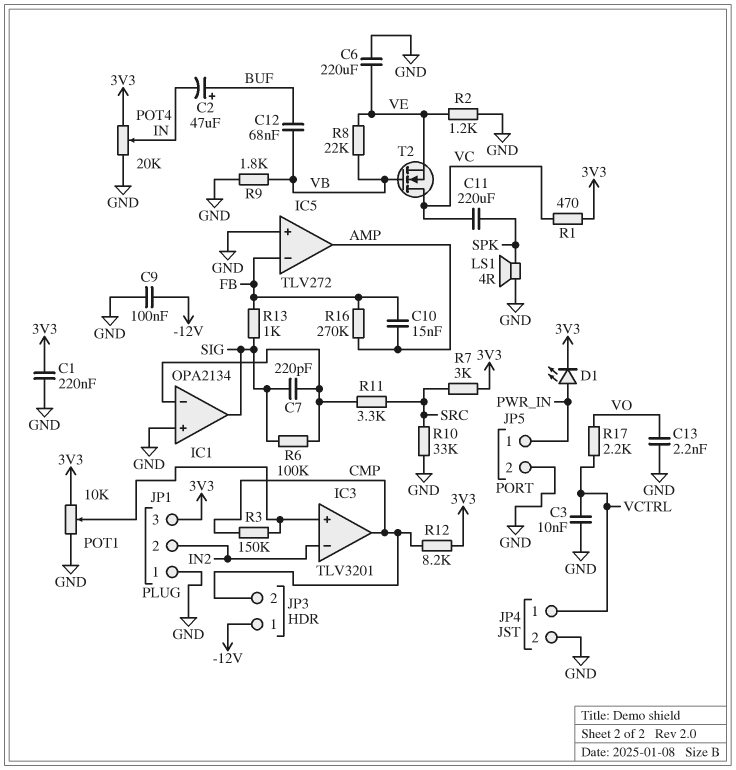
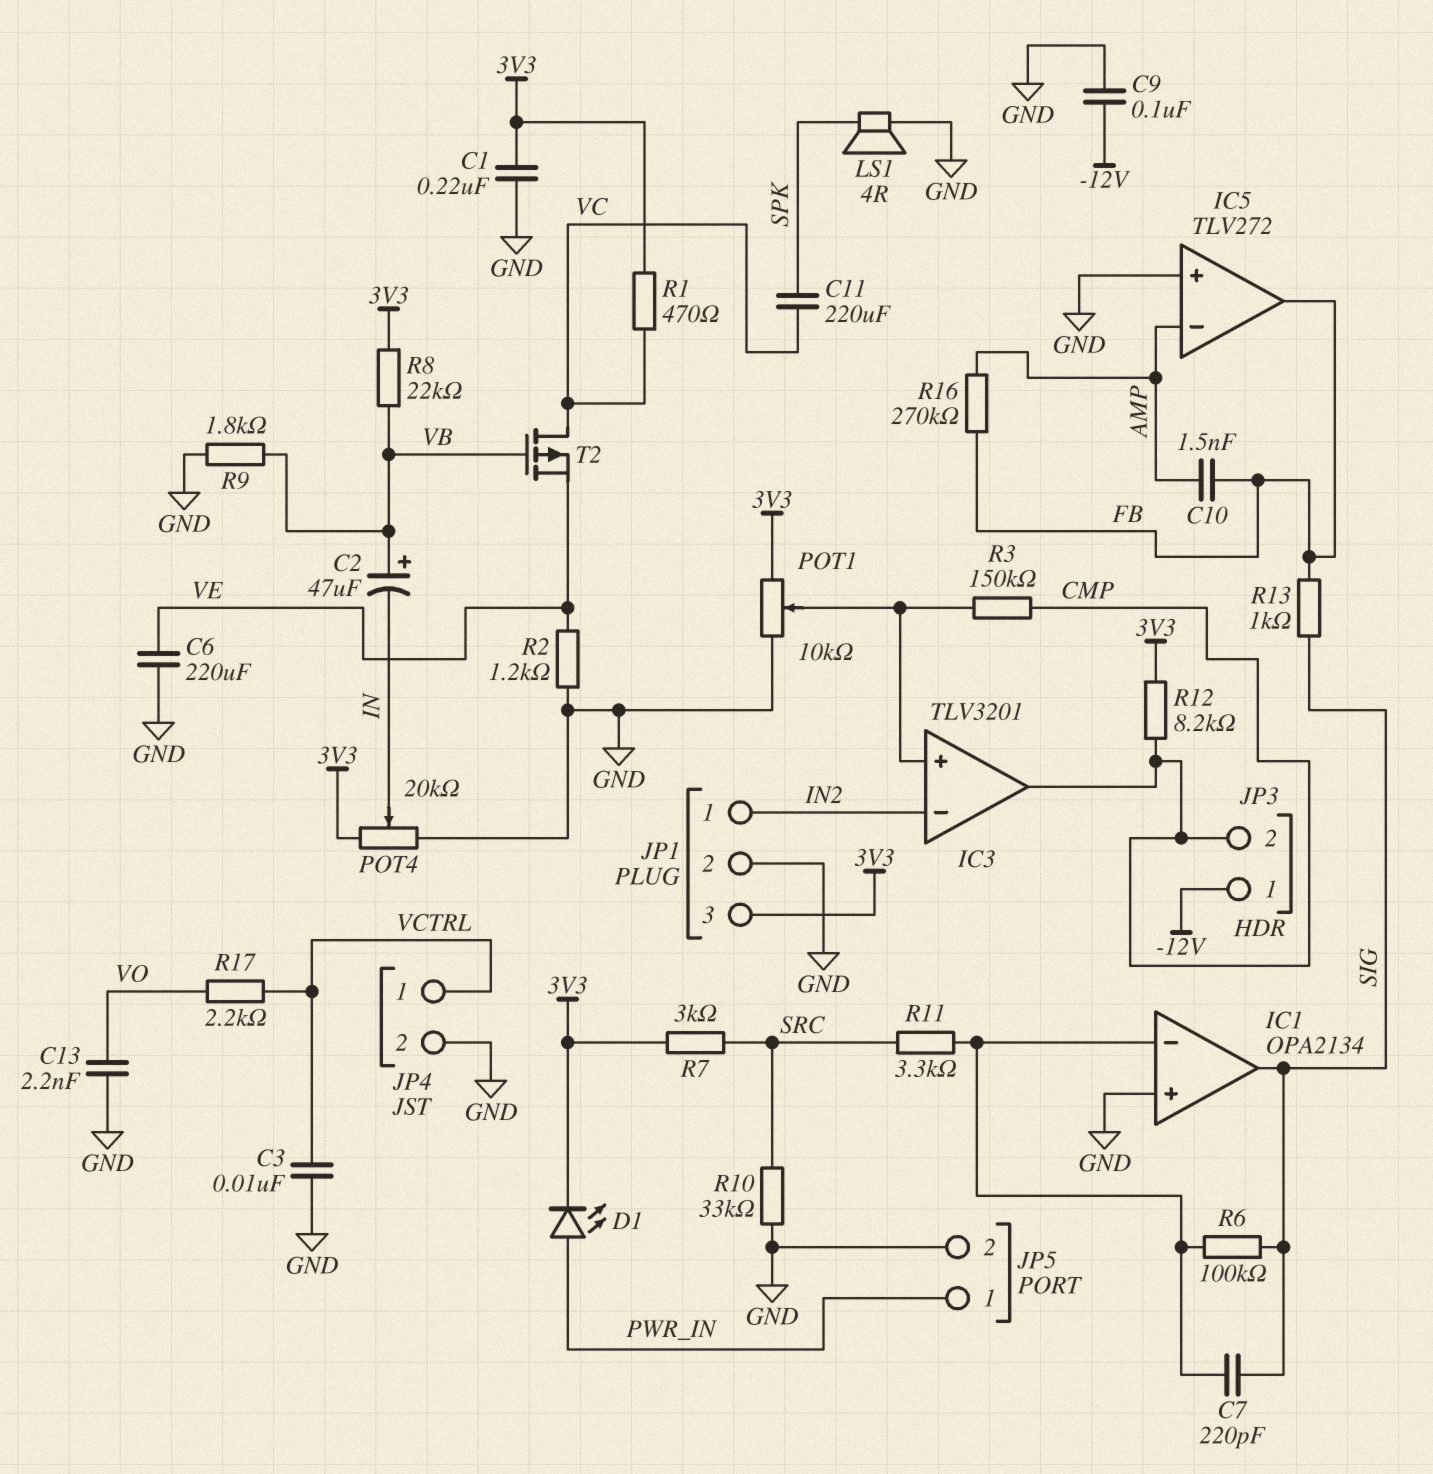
C2: 47uF (plus BUF, minus IN) -> 47uF (plus VB, minus IN)
C10: 15nF (AMP, FB) -> 1.5nF (AMP, FB)
C12: 68nF (BUF, VB) -> none
IC5 pin in-: FB -> AMP
IC5 pin out: AMP -> FB
JP1 pin 1: GND -> IN2
JP1 pin 2: IN2 -> GND
R8: 22k (VB, VE) -> 22k (3V3, VB)
T2: NMOS (G VB, D VC, S VE) -> PMOS (G VB, D VC, S VE)

